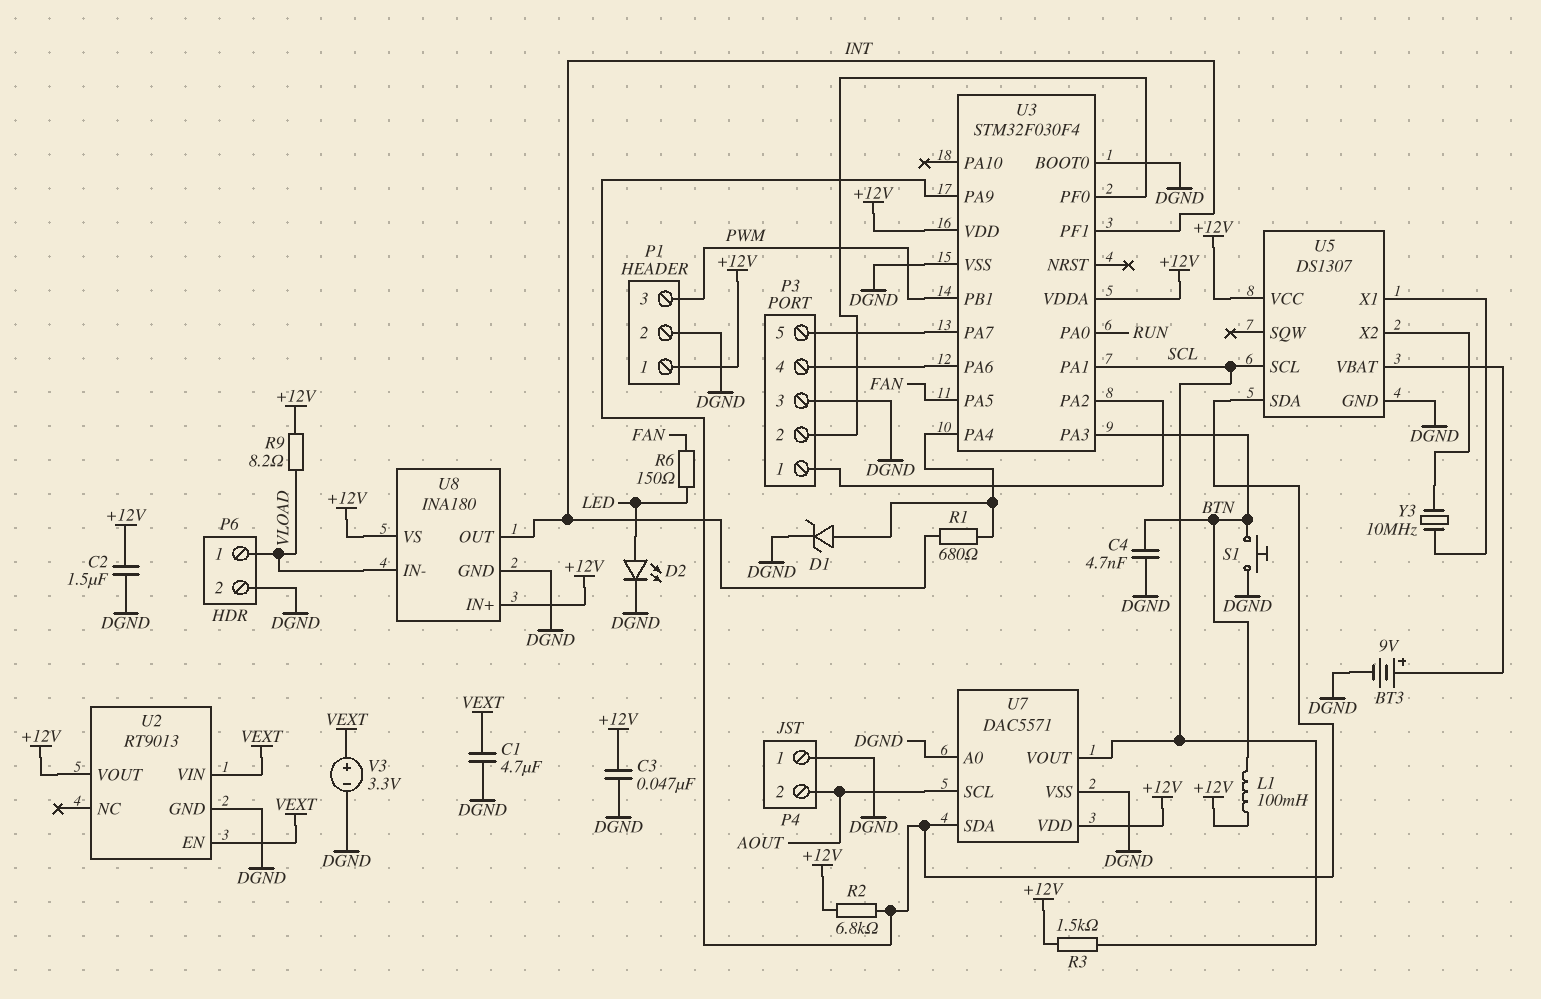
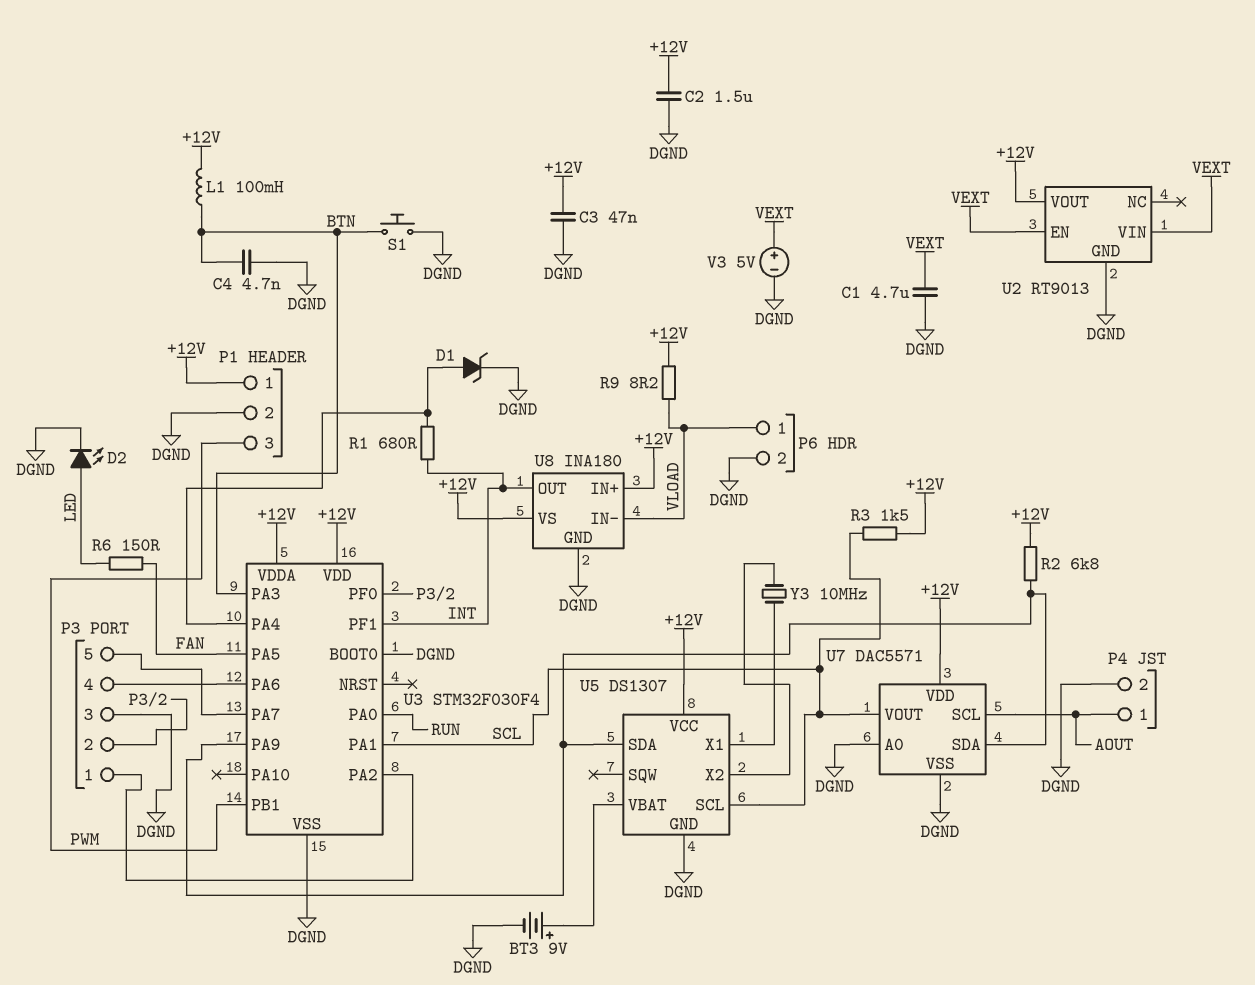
P4 pin 1: DGND -> AOUT
P4 pin 2: AOUT -> DGND
V3: 3.3V (plus VEXT, minus DGND) -> 5V (plus VEXT, minus DGND)

